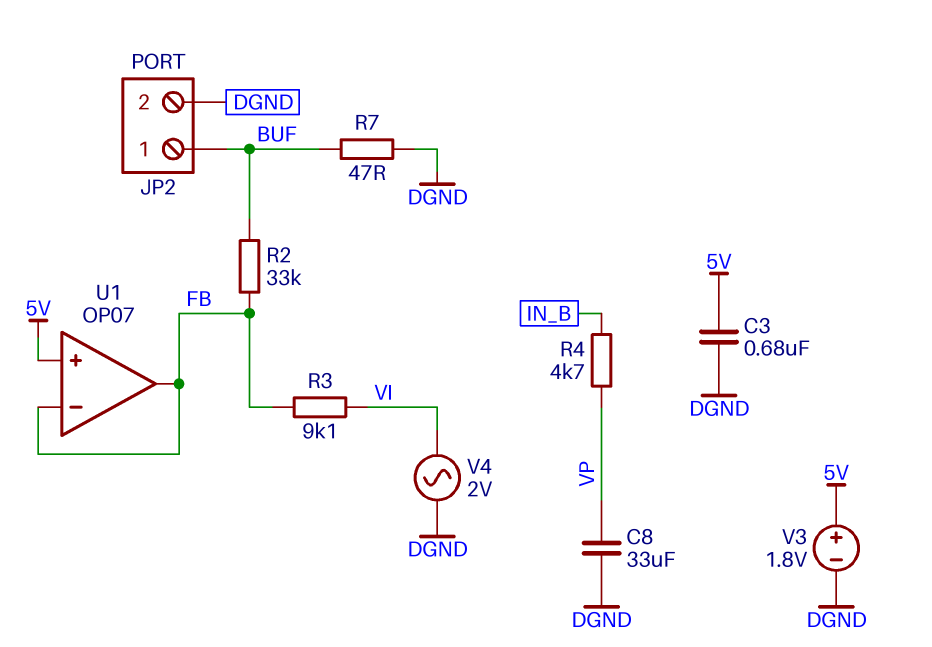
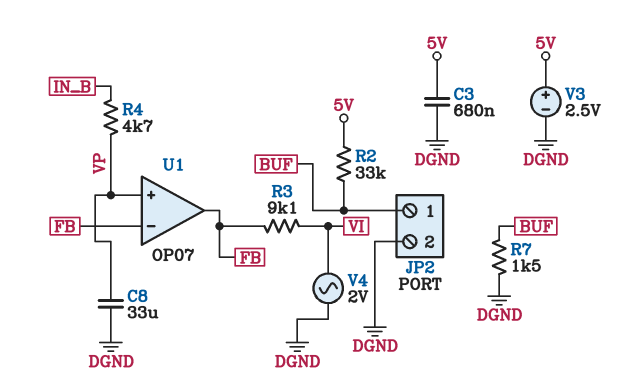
R2: 33k (BUF, FB) -> 33k (5V, BUF)
R7: 47 (BUF, DGND) -> 1.5k (BUF, DGND)
U1 pin in+: 5V -> VP
V3: 1.8V (plus 5V, minus DGND) -> 2.5V (plus 5V, minus DGND)

